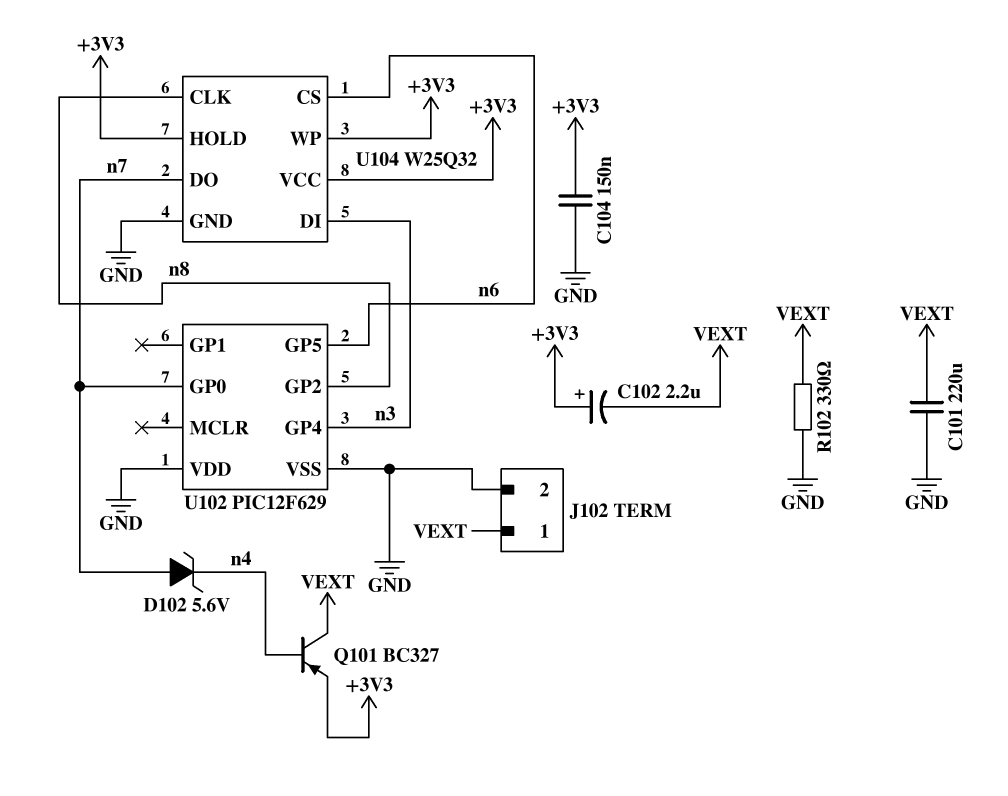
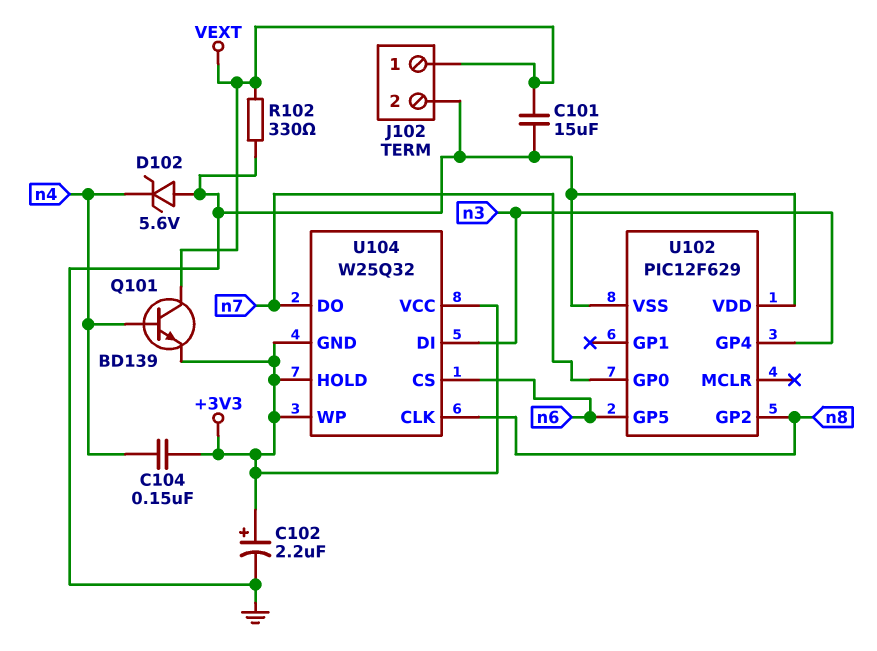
C101: 220uF (GND, VEXT) -> 15uF (GND, VEXT)
C102: 2.2uF (plus +3V3, minus VEXT) -> 2.2uF (plus +3V3, minus GND)
C104: 150nF (+3V3, GND) -> 150nF (+3V3, n4)
D102: zener 5.6V (A n7, K n4) -> zener 5.6V (A GND, K n4)
Q101: PNP BC327 (B n4, C VEXT, E +3V3) -> NPN BD139 (B n4, C VEXT, E +3V3)
U104 pin GND: GND -> +3V3

